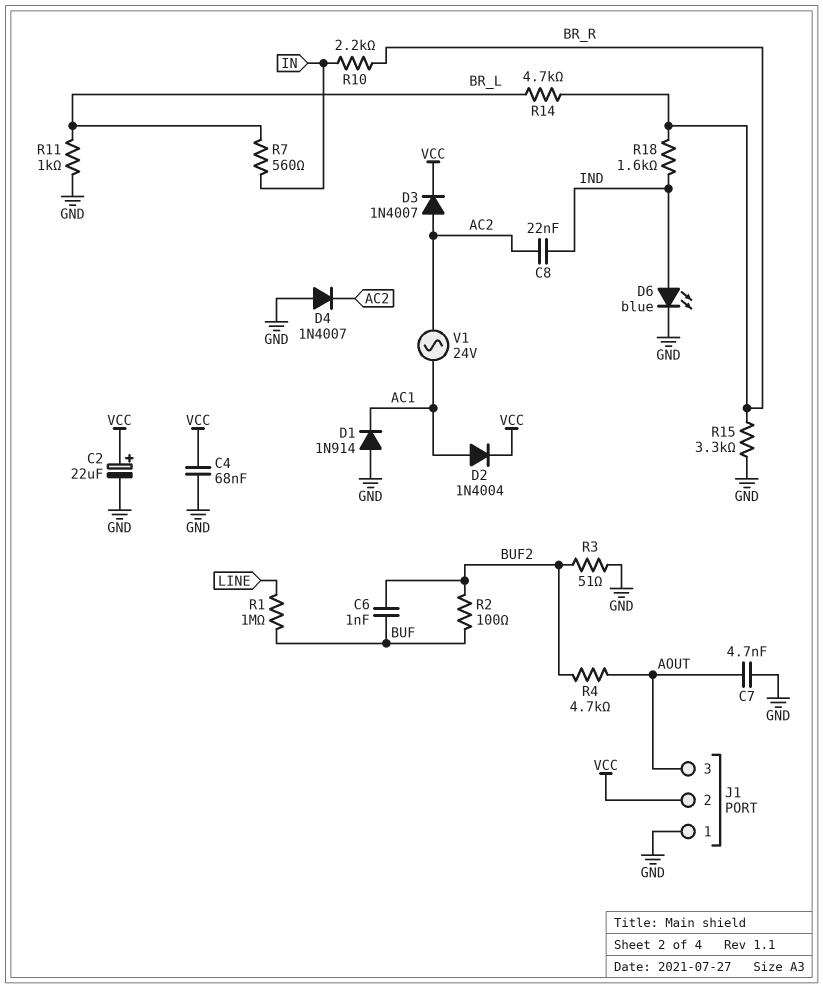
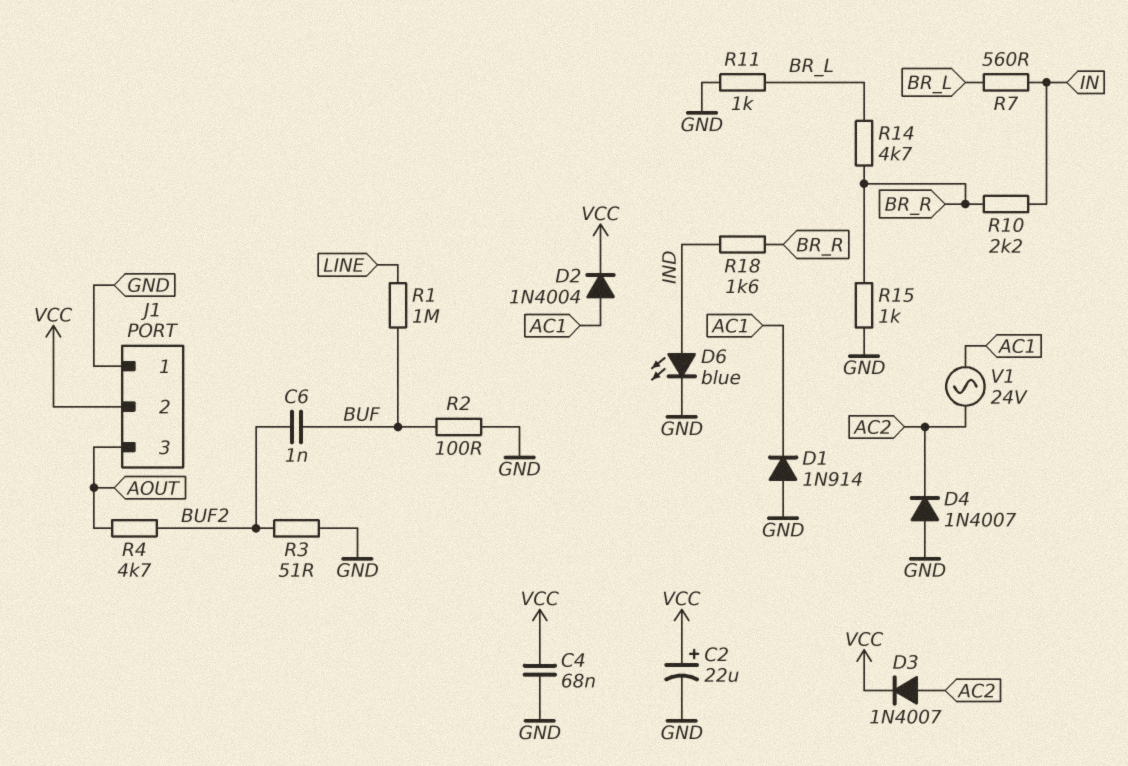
C7: 4.7nF (AOUT, GND) -> none
C8: 22nF (AC2, IND) -> none
R2: 100 (BUF, BUF2) -> 100 (BUF, GND)
R15: 3.3k (BR_R, GND) -> 1k (BR_R, GND)

